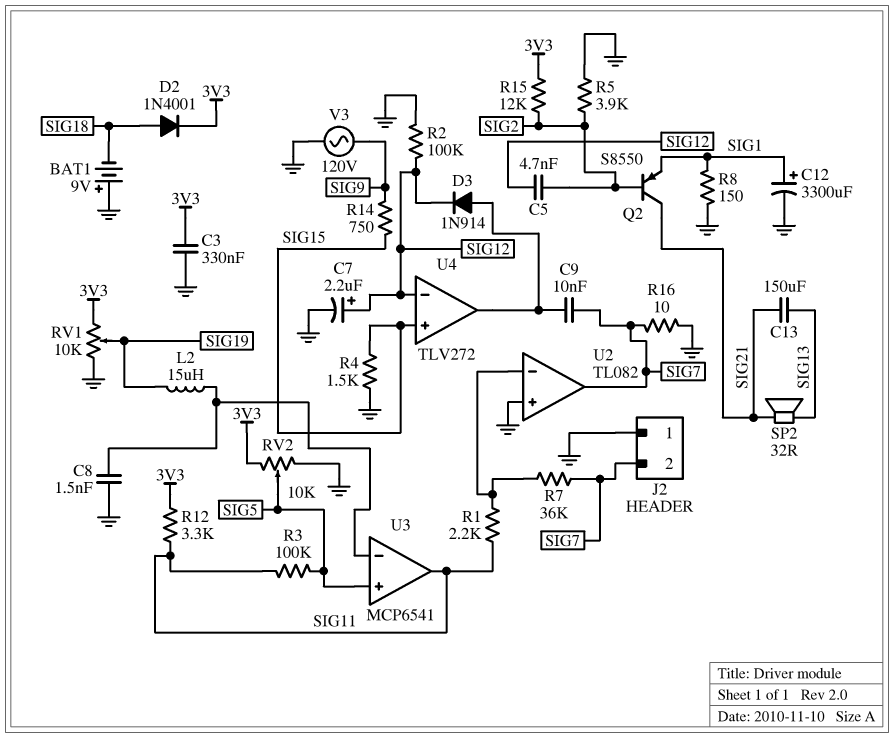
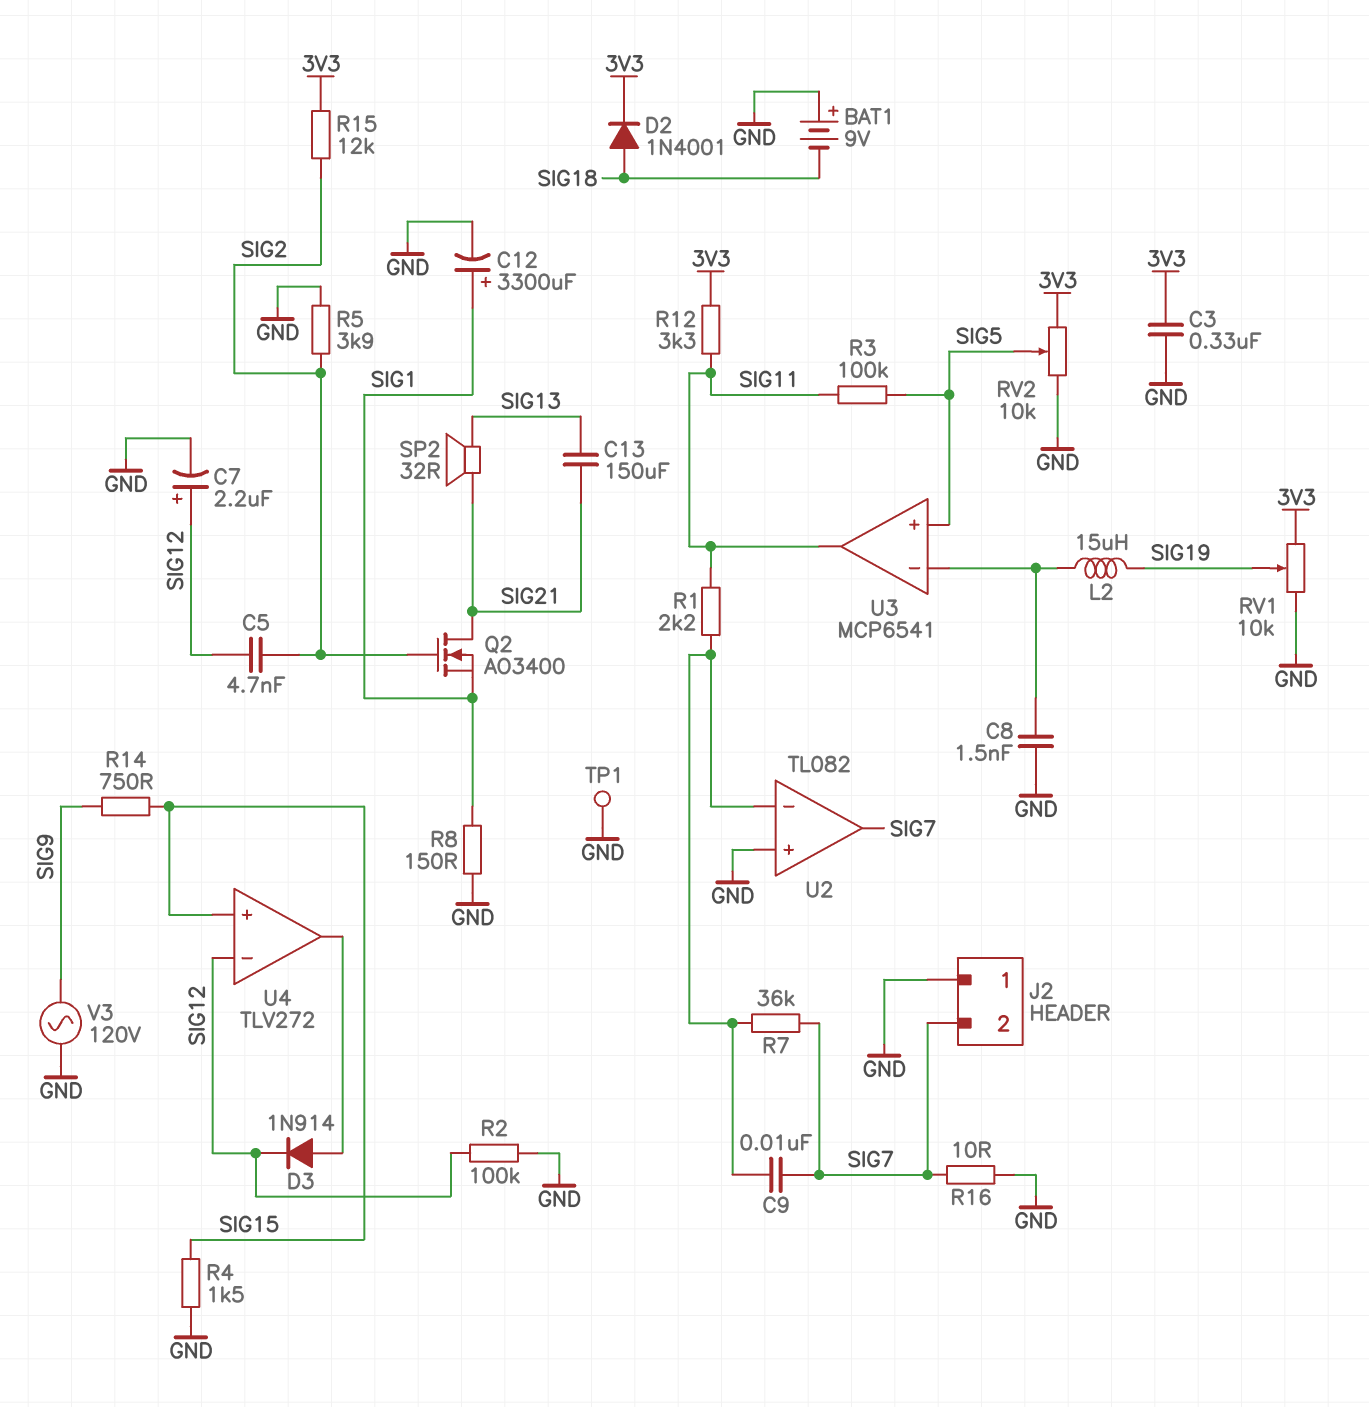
C9: 10nF (SIG7, U4/out) -> 10nF (SIG7, U2/in-)
Q2: PNP S8550 (B SIG2, C SIG21, E SIG1) -> NMOS AO3400 (G SIG2, D SIG21, S SIG1)
TP1: none -> test point (GND)

